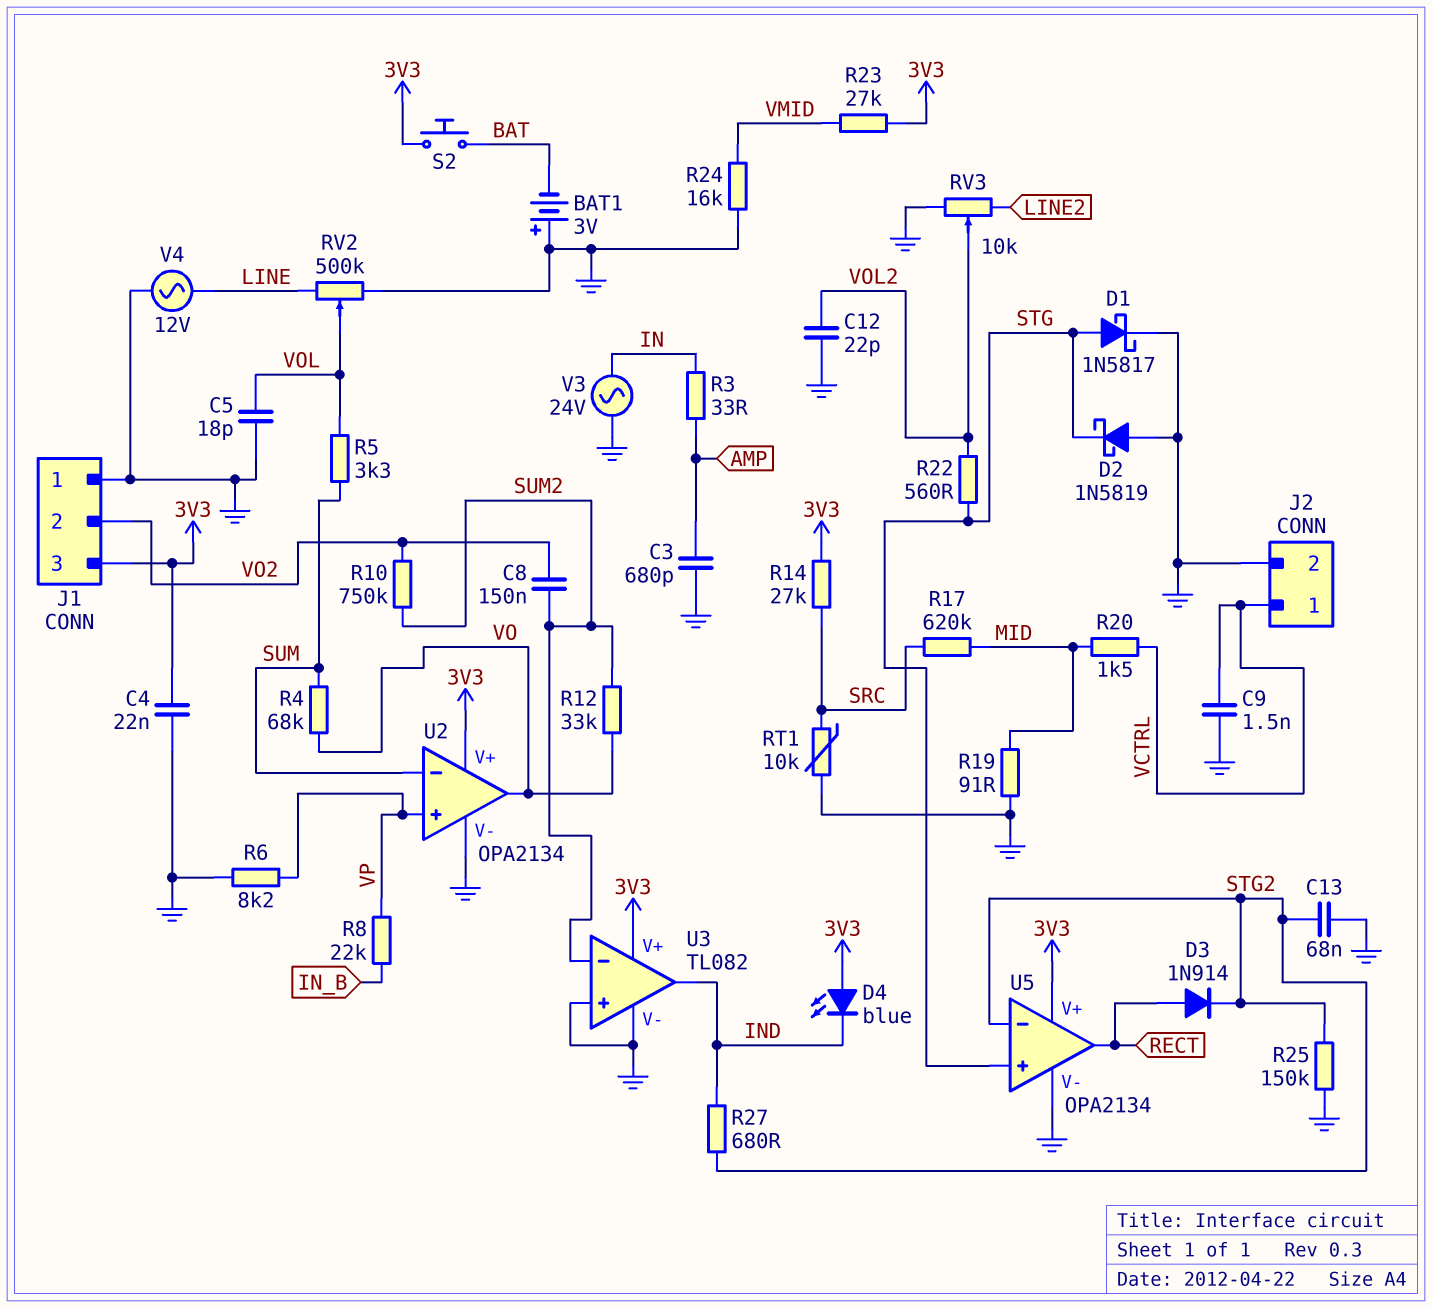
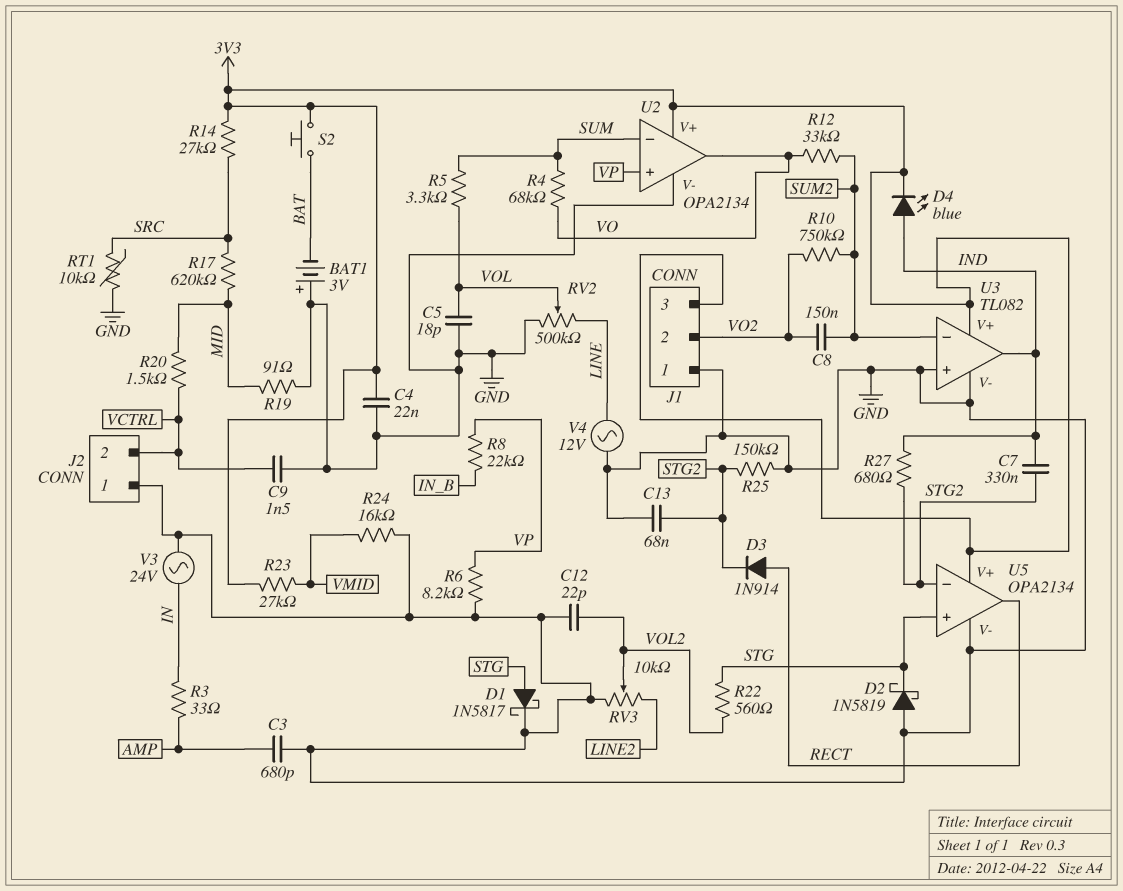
C7: none -> 330nF (IND, STG2)
D4: LED blue (A 3V3, K IND) -> LED blue (A IND, K 3V3)
J2 pin 1: VCTRL -> GND
J2 pin 2: GND -> VCTRL

